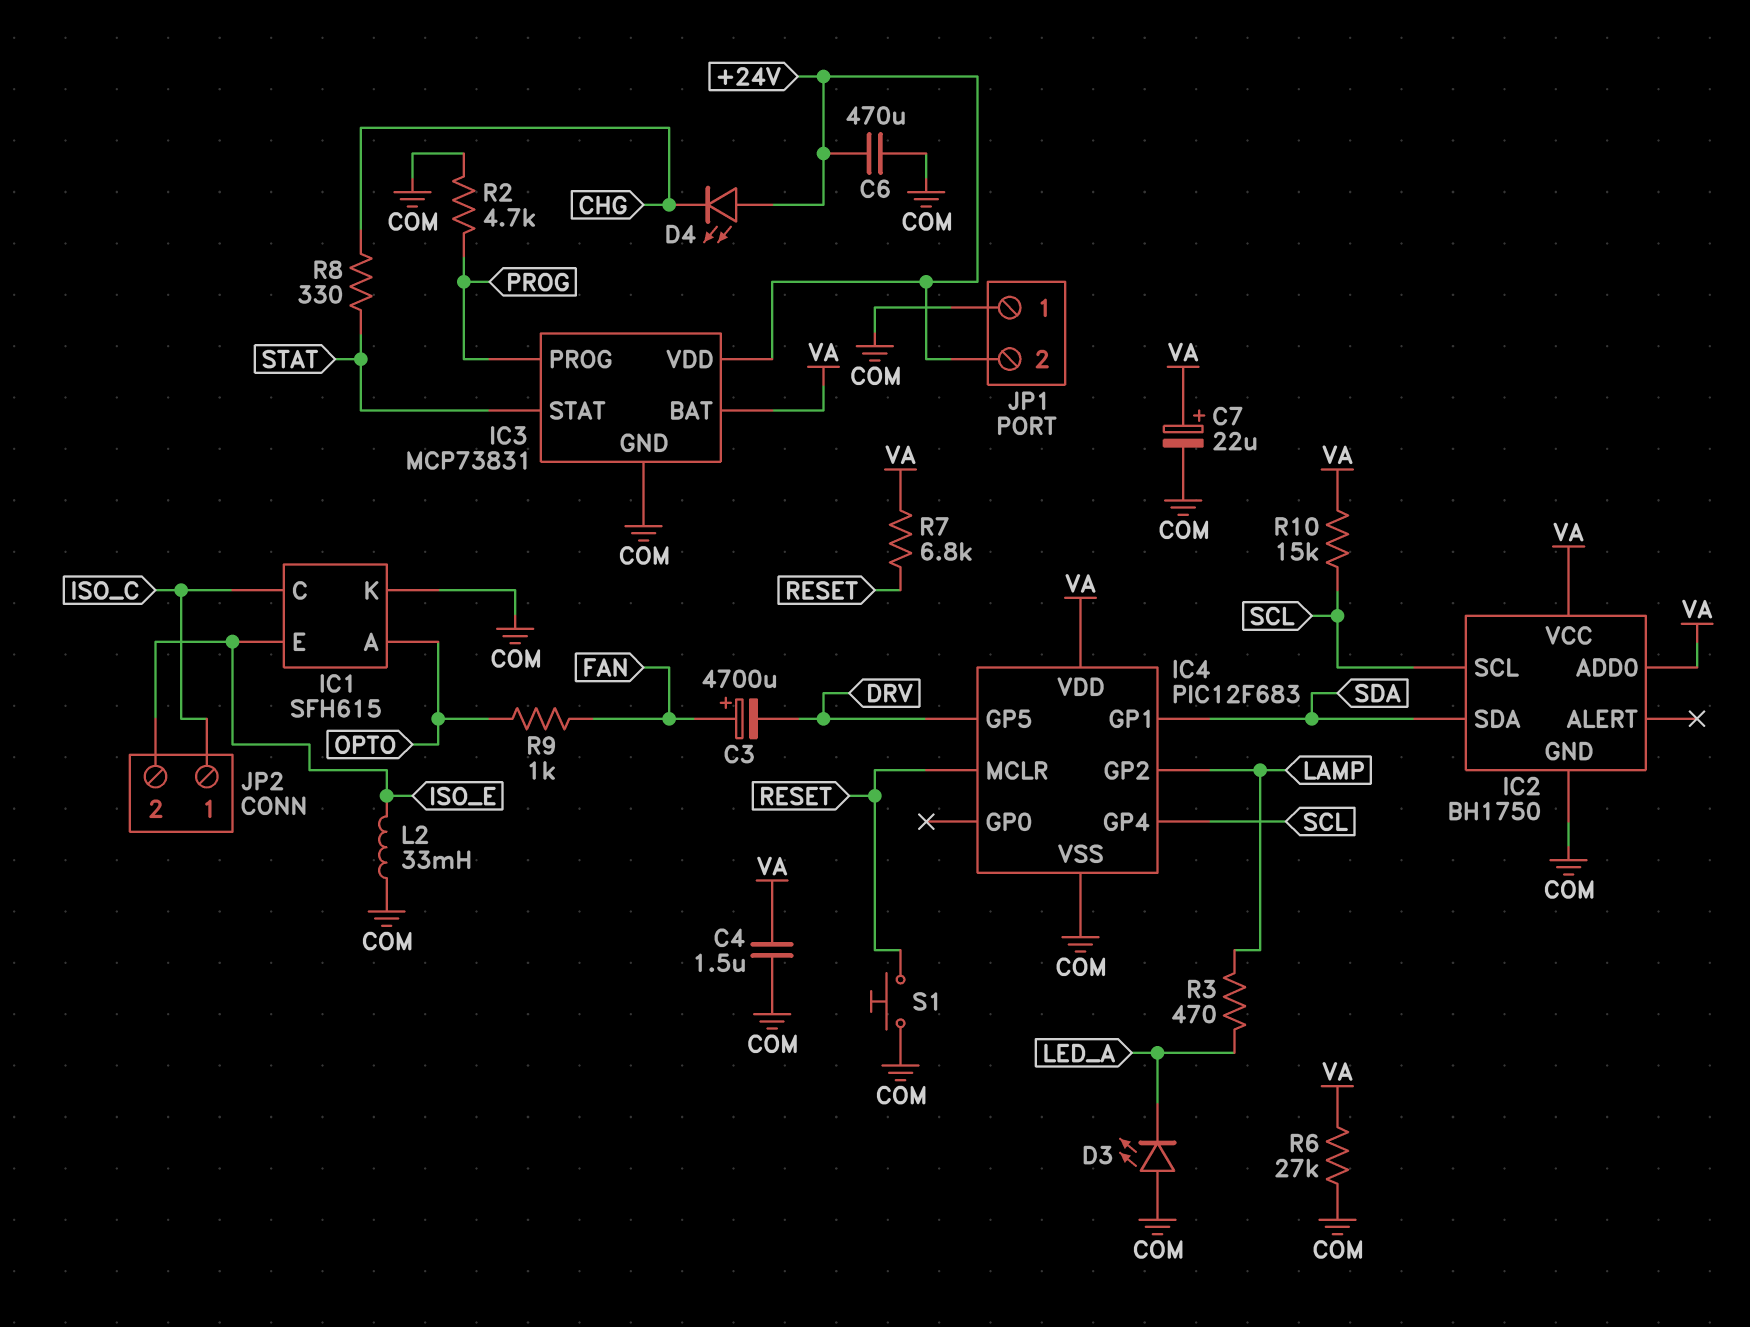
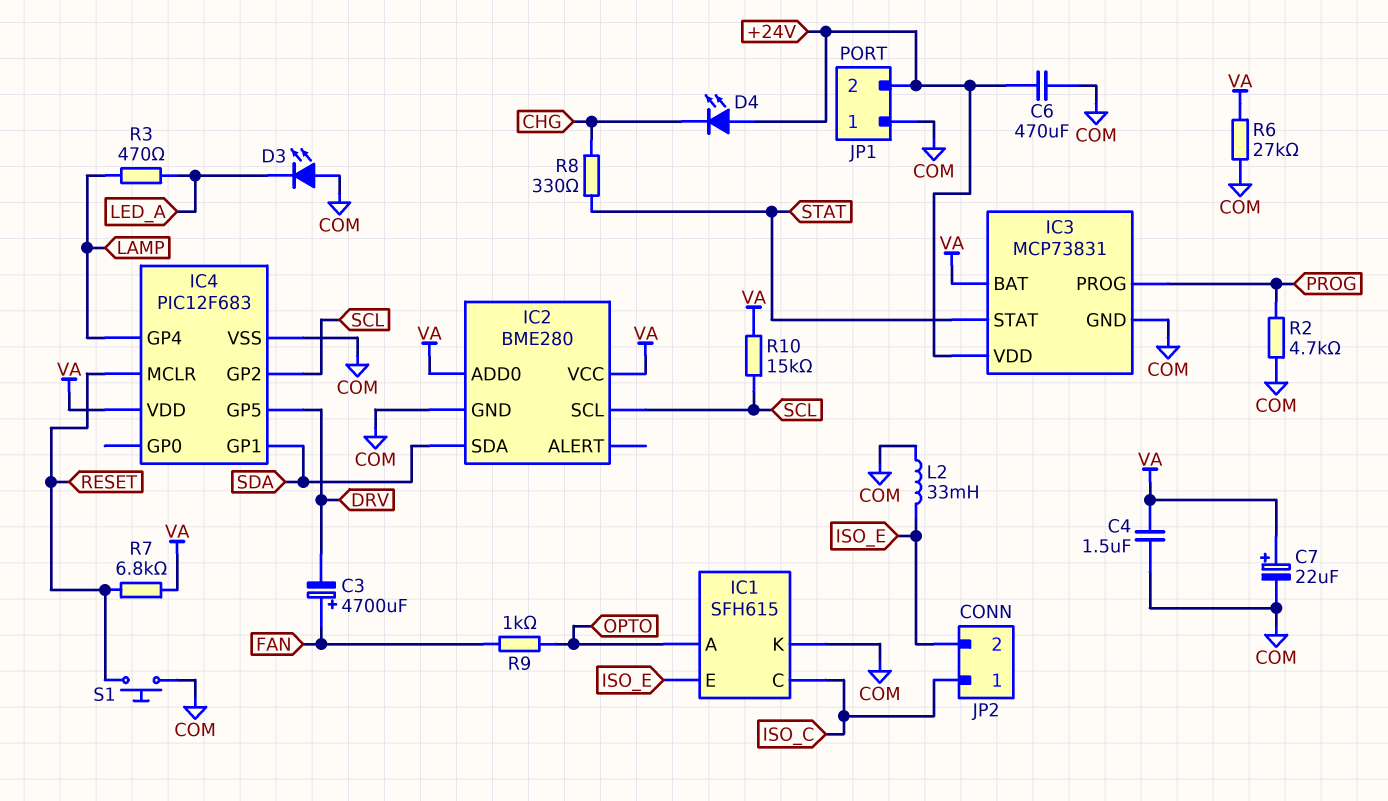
IC2: BH1750 -> BME280
IC4 pin GP2: LAMP -> SCL
IC4 pin GP4: SCL -> LAMP

